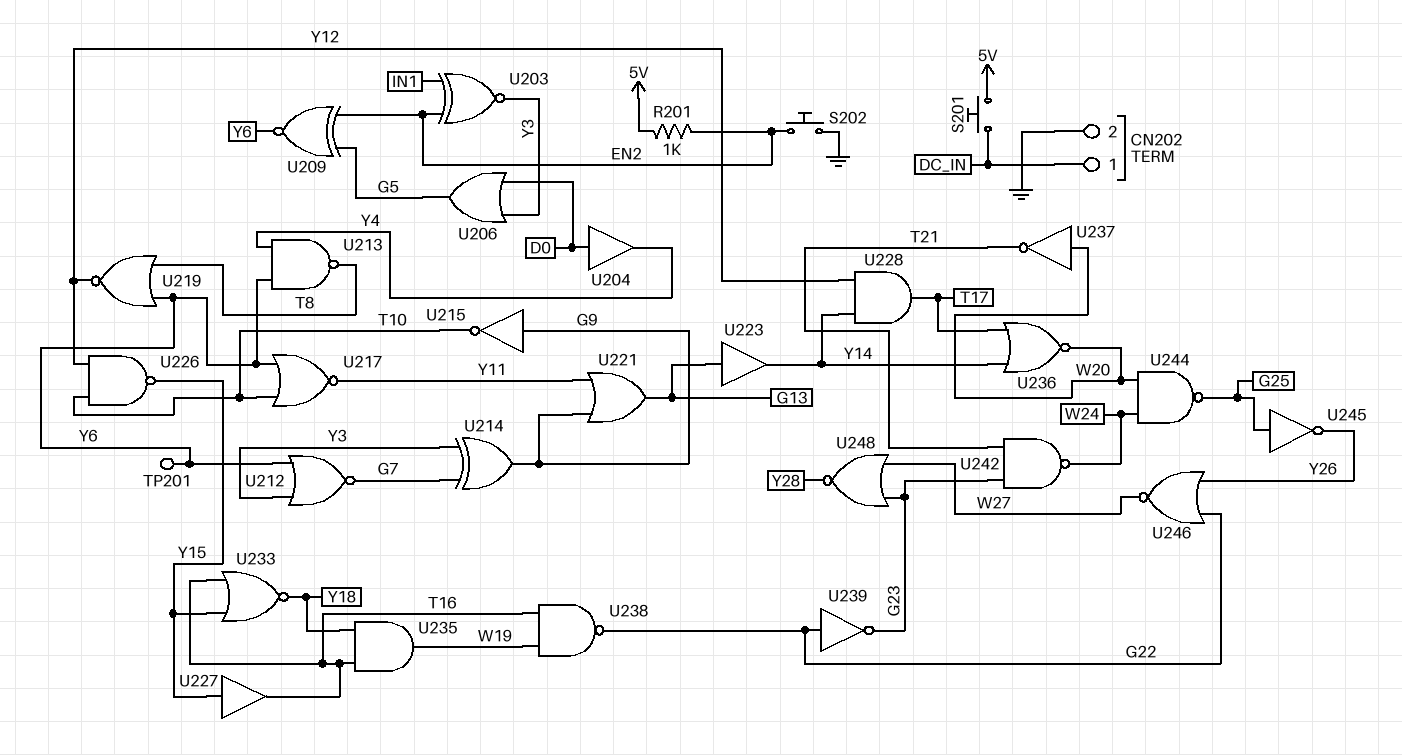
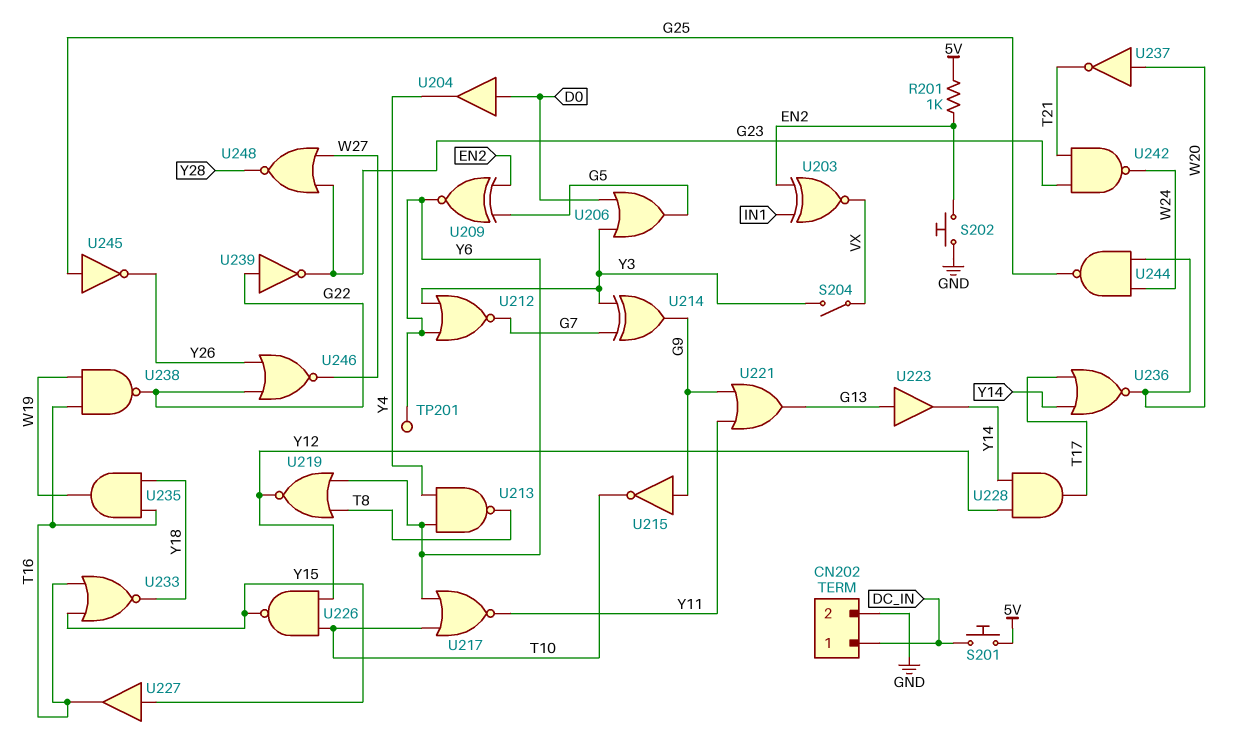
S204: none -> switch (VX, Y3)
U203: XNOR (in EN2, in IN1, out Y3) -> XNOR (in EN2, in IN1, out VX)

